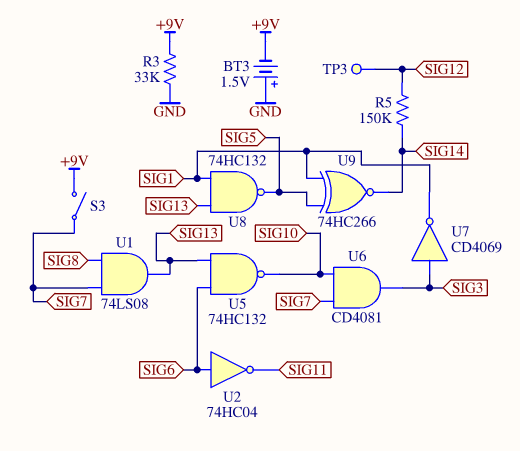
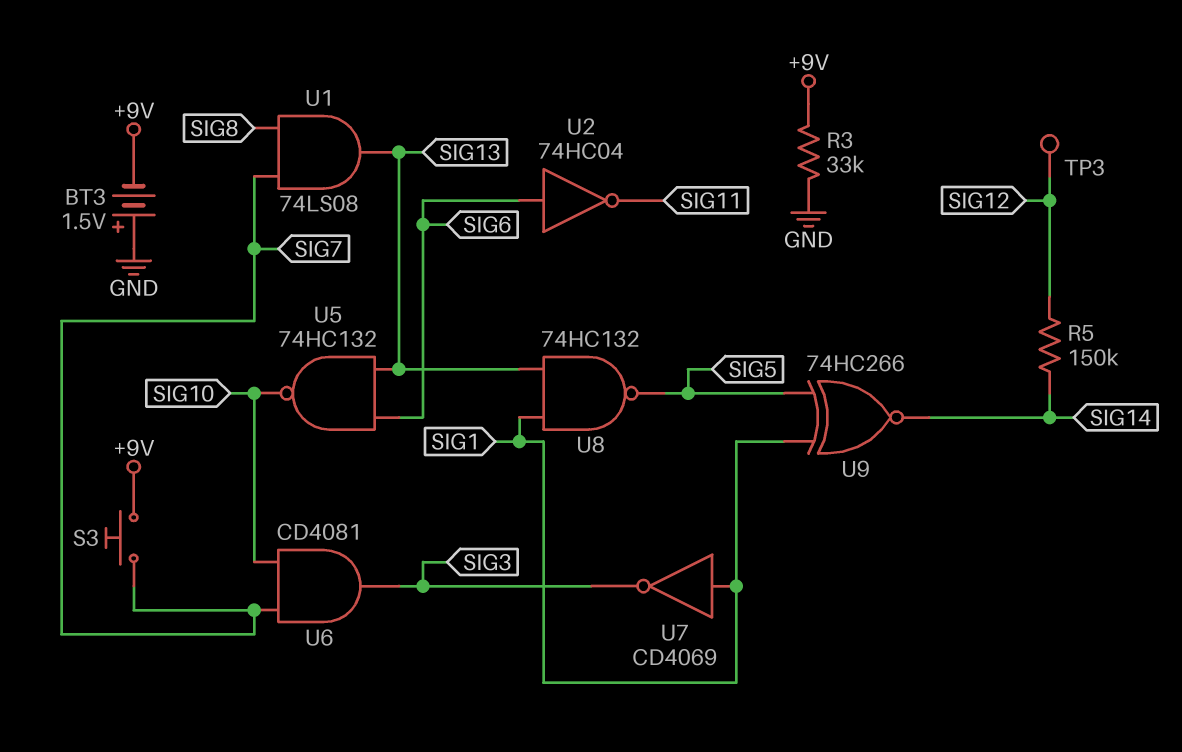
S3: switch (+9V, SIG7) -> button (+9V, SIG7)
U7: NOT CD4069 (in SIG3, out SIG1) -> NOT CD4069 (in SIG1, out SIG3)

